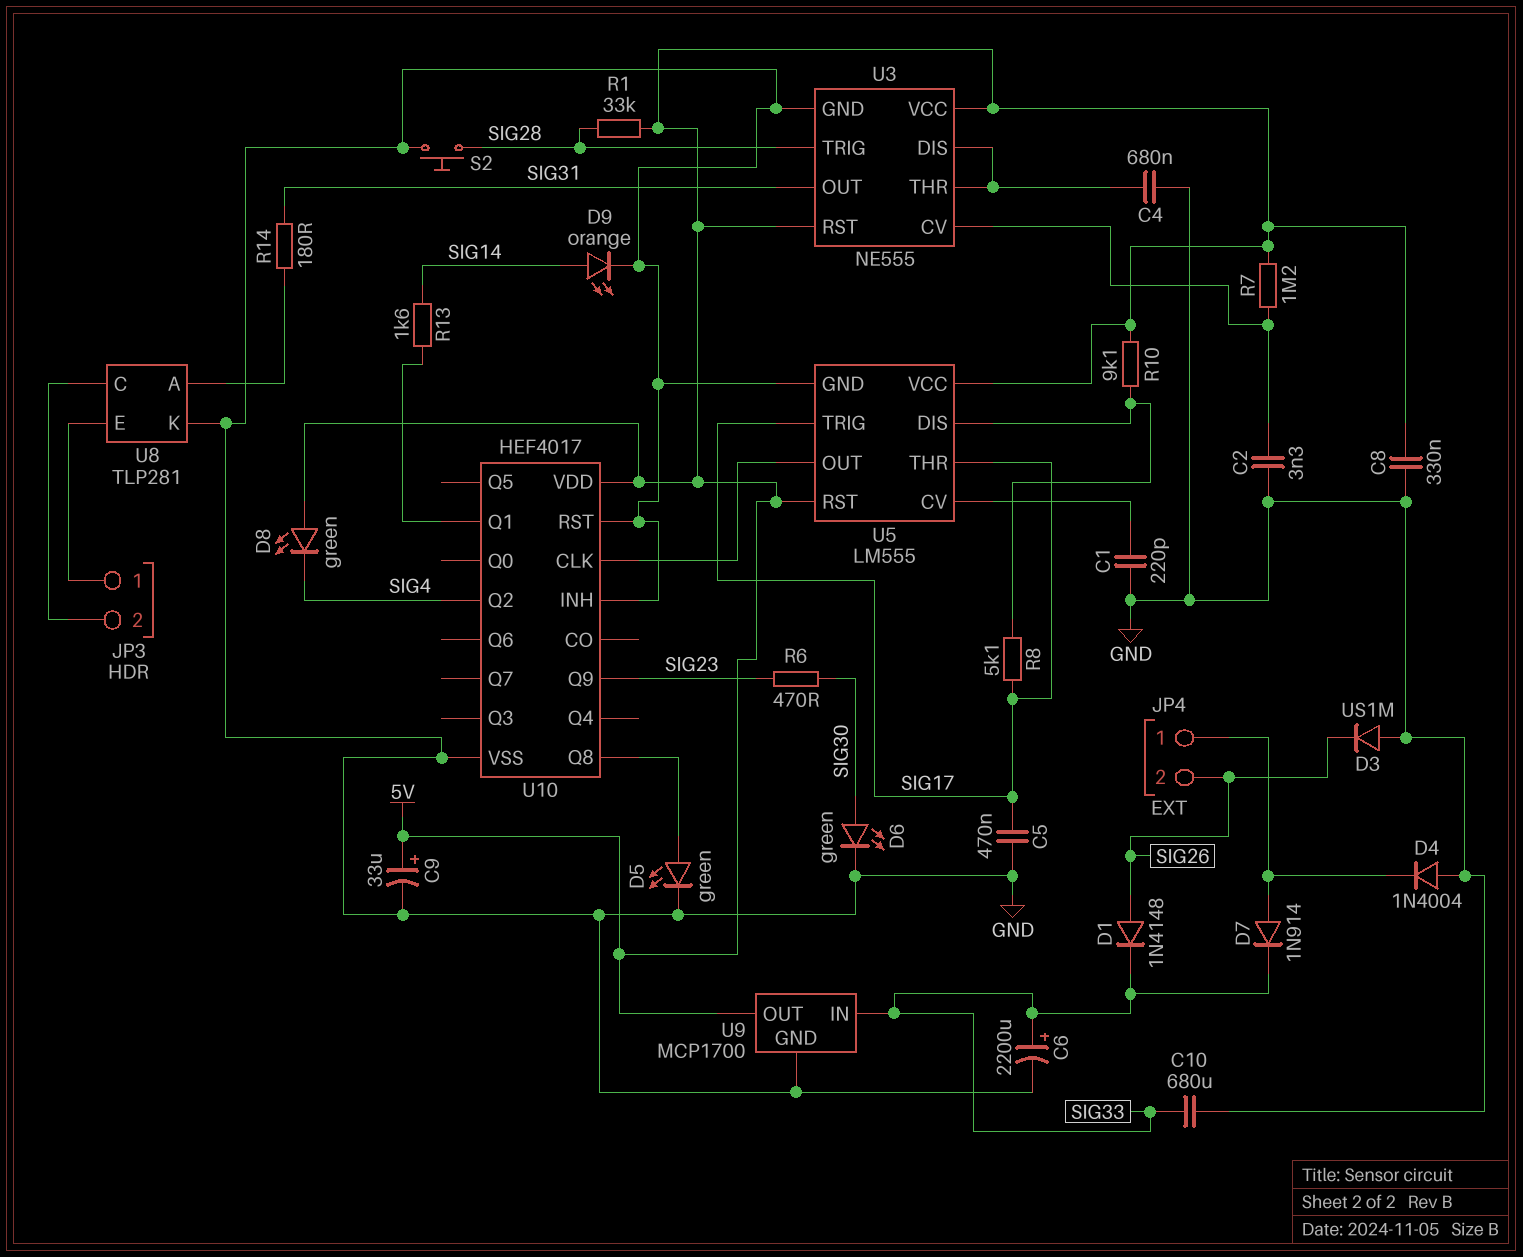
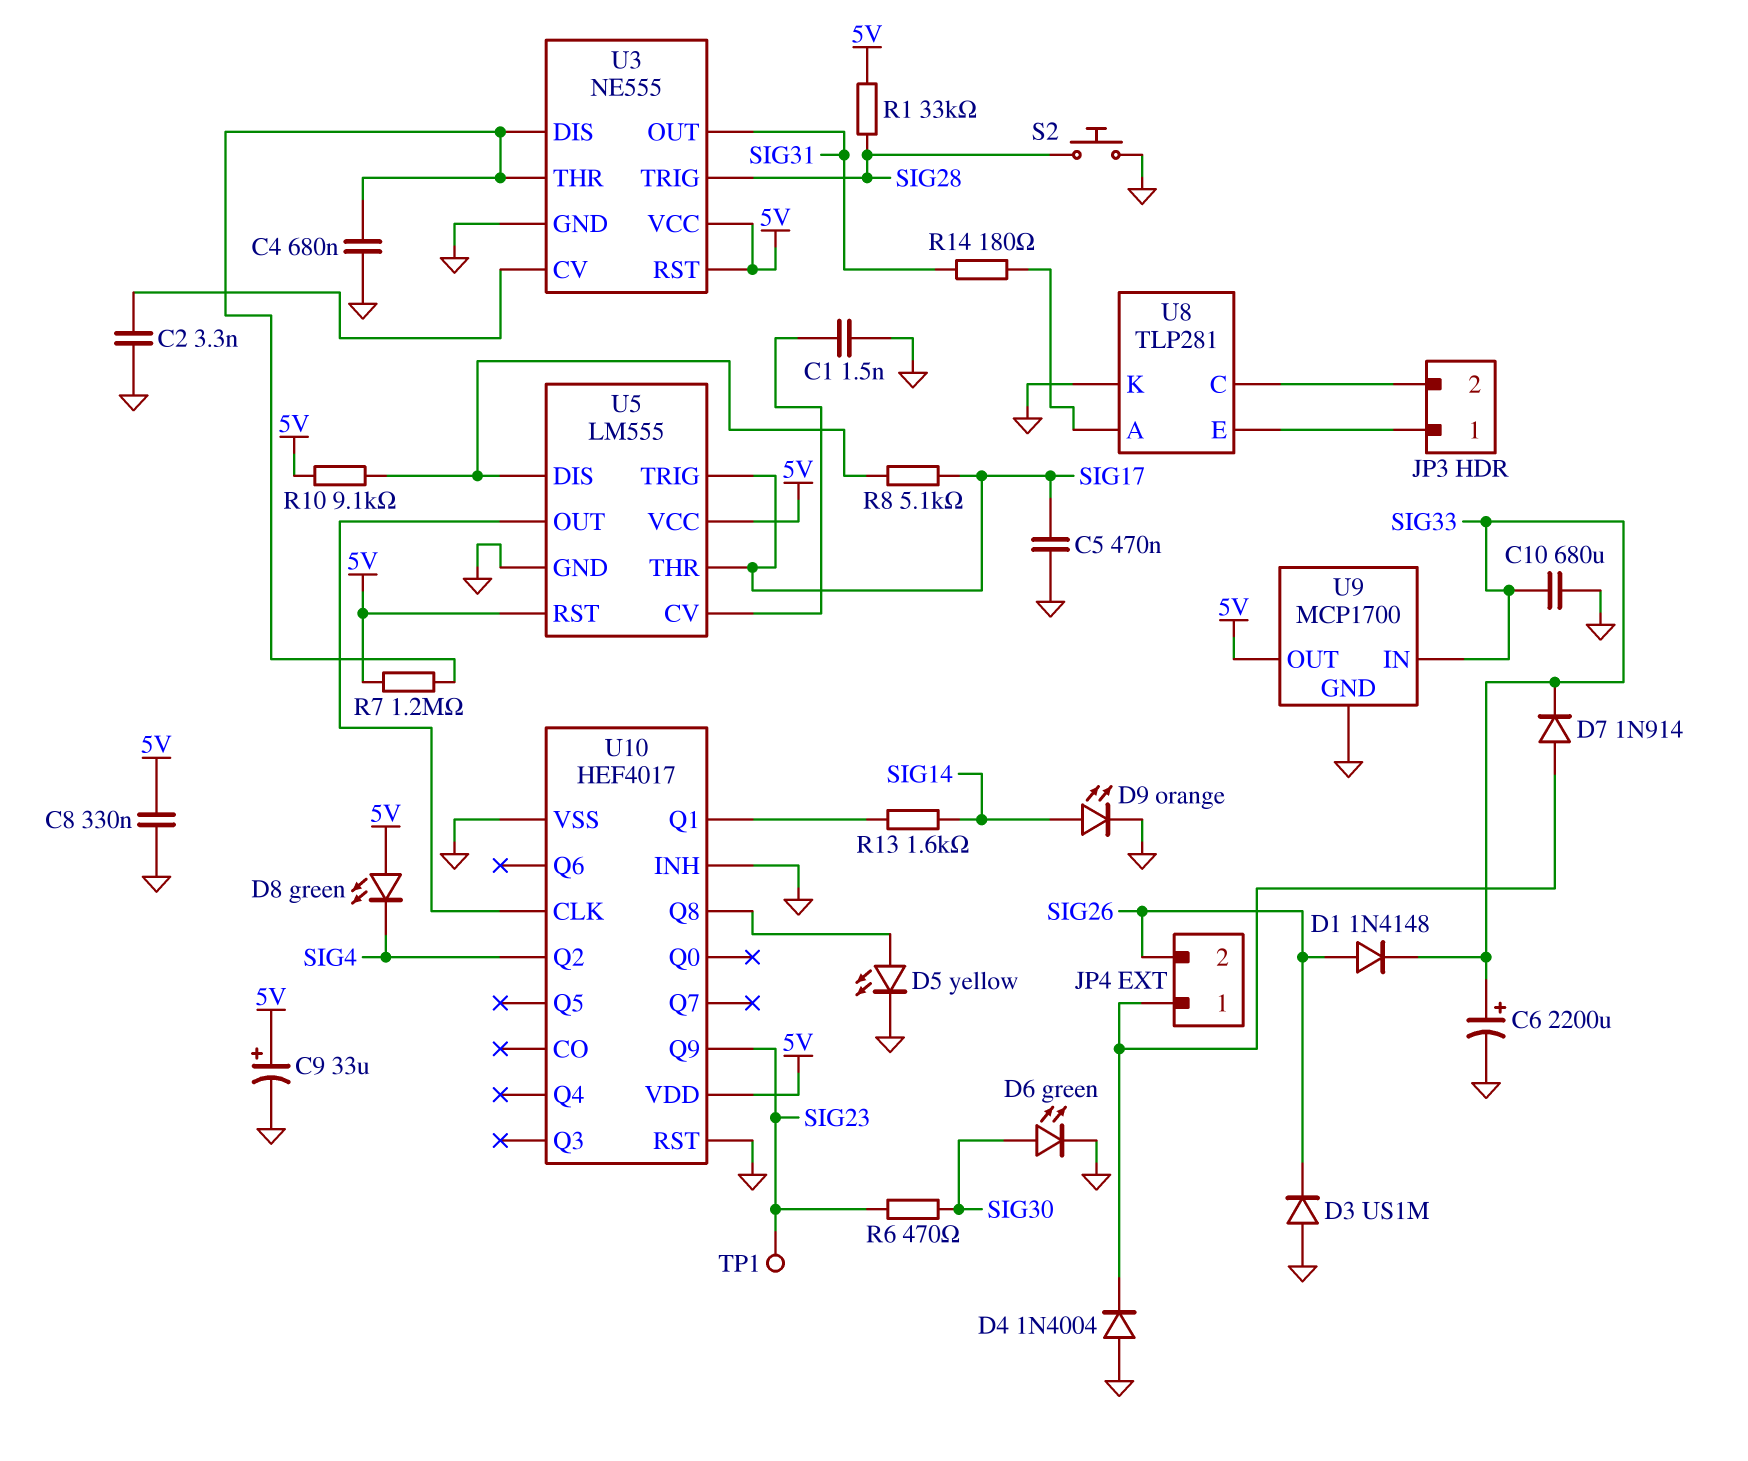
C1: 220pF (GND, U5/CV) -> 1.5nF (GND, U5/CV)
D5: LED green (A U10/Q8, K GND) -> LED yellow (A U10/Q8, K GND)
R7: 1.2M (5V, U3/CV) -> 1.2M (5V, U3/DIS)
TP1: none -> test point (SIG23)

